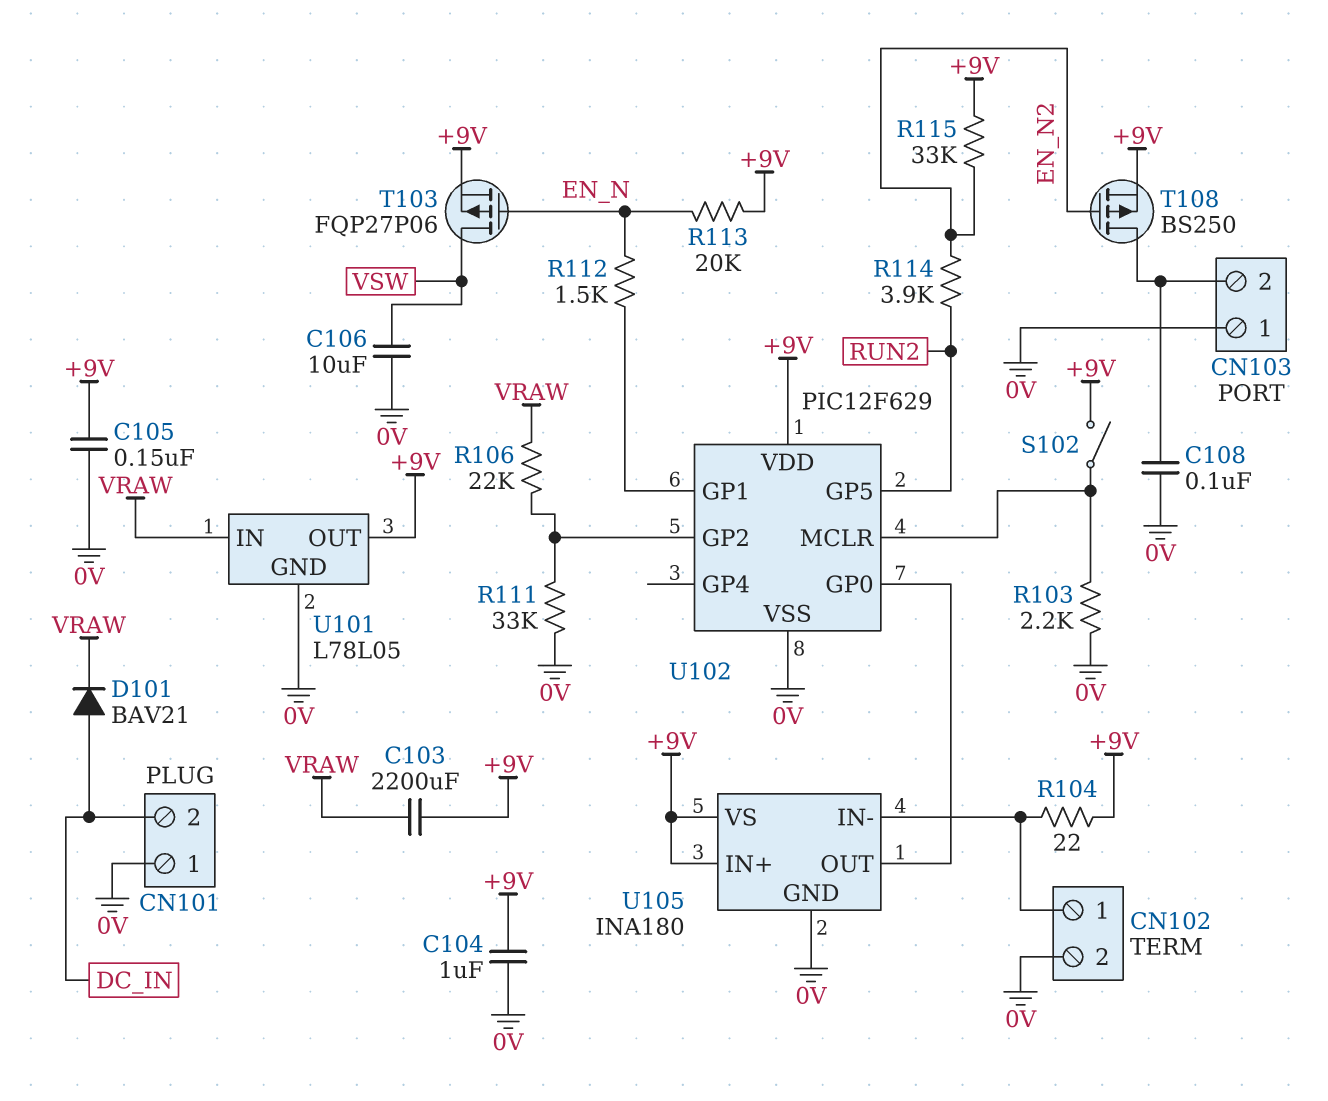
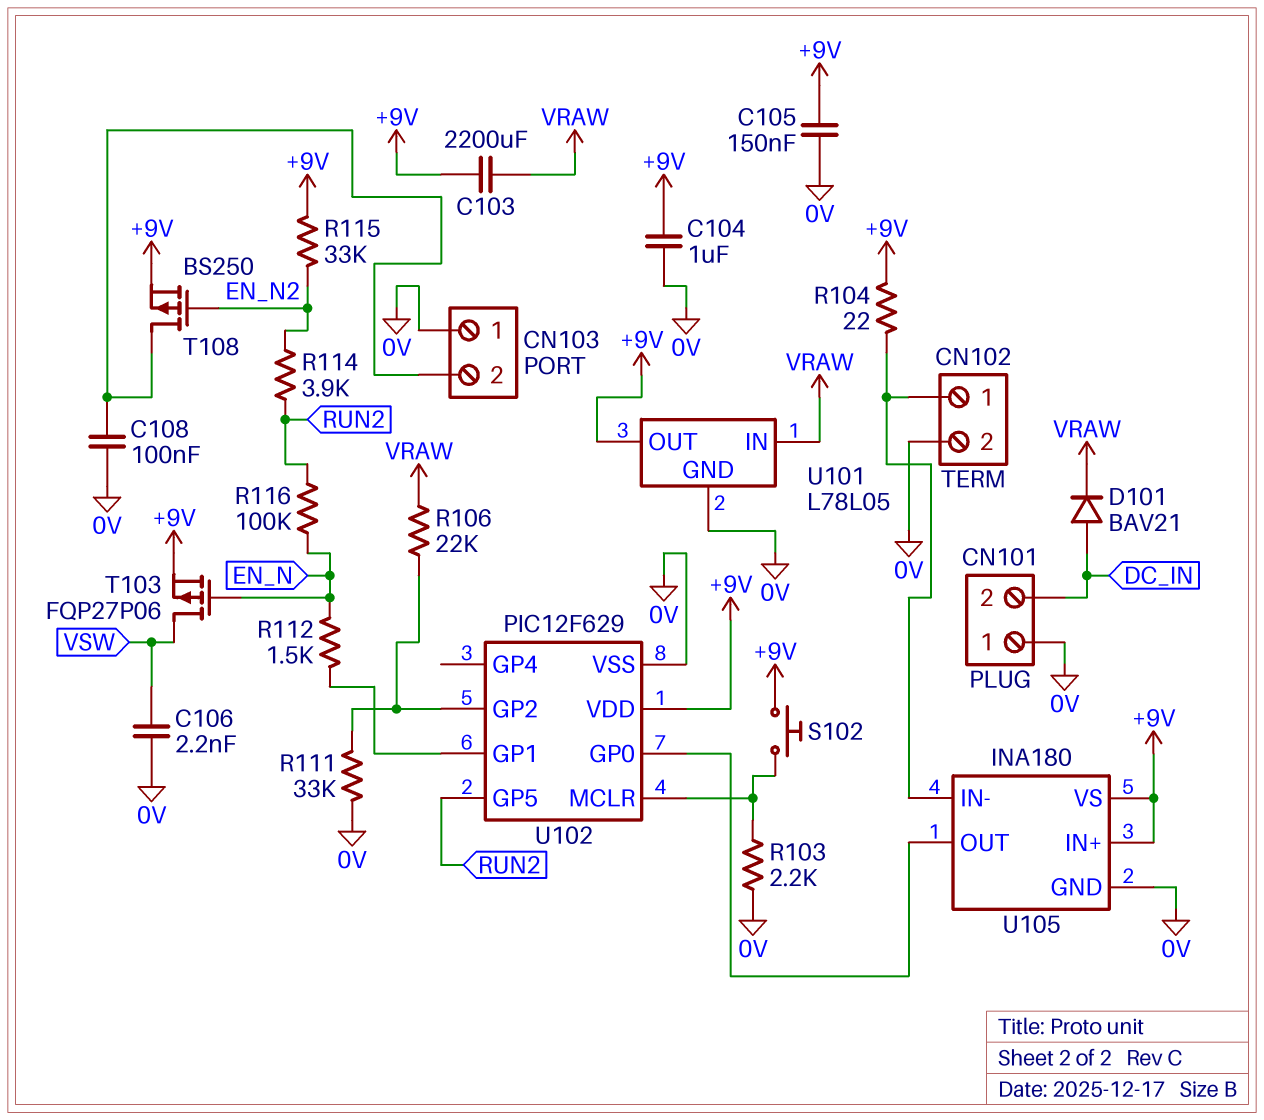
C106: 10uF (0V, VSW) -> 2.2nF (0V, VSW)
R113: 20k (+9V, EN_N) -> none
R116: none -> 100k (EN_N, RUN2)
S102: switch (+9V, U102/MCLR) -> button (+9V, U102/MCLR)

